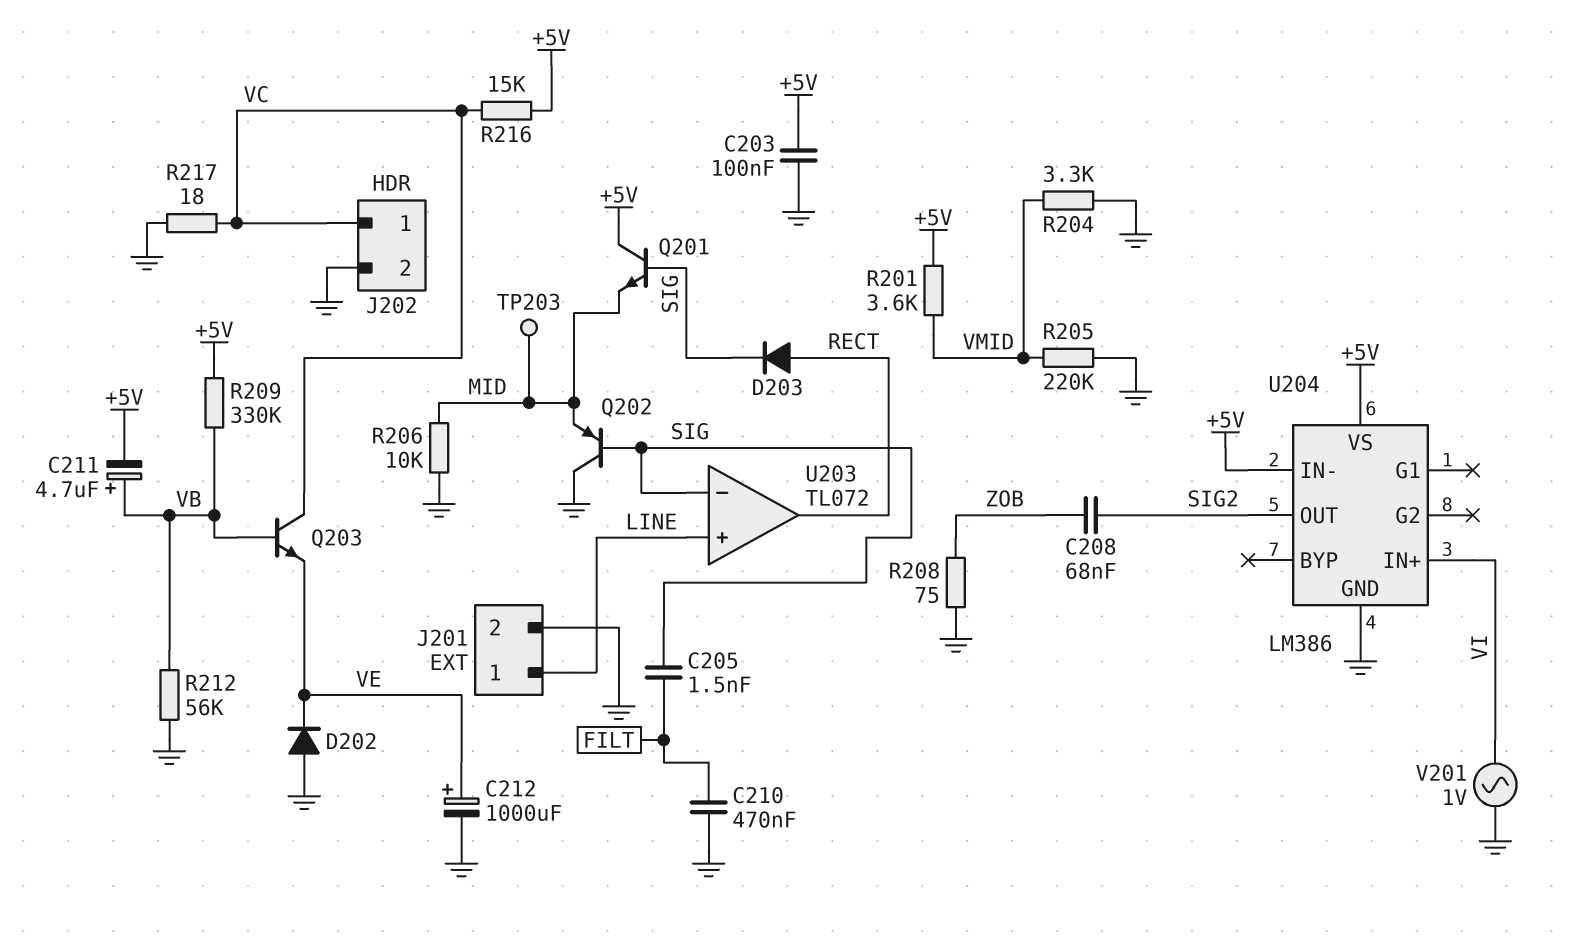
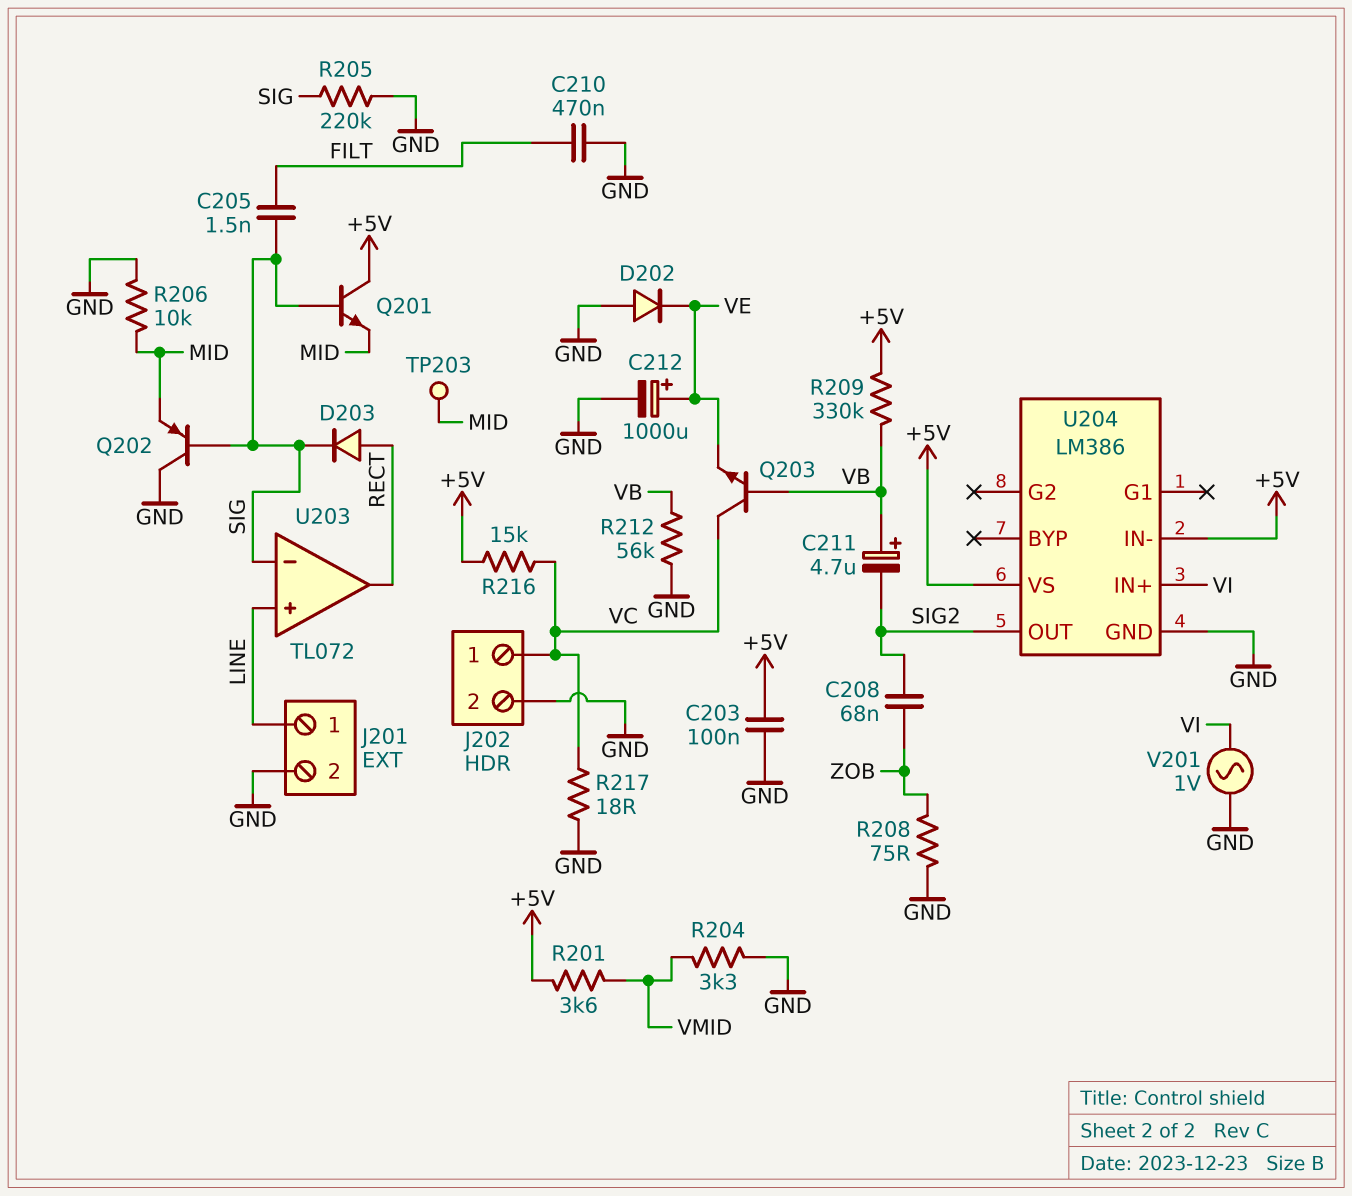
C211: 4.7uF (plus VB, minus +5V) -> 4.7uF (plus VB, minus SIG2)
R205: 220k (GND, VMID) -> 220k (GND, SIG)

